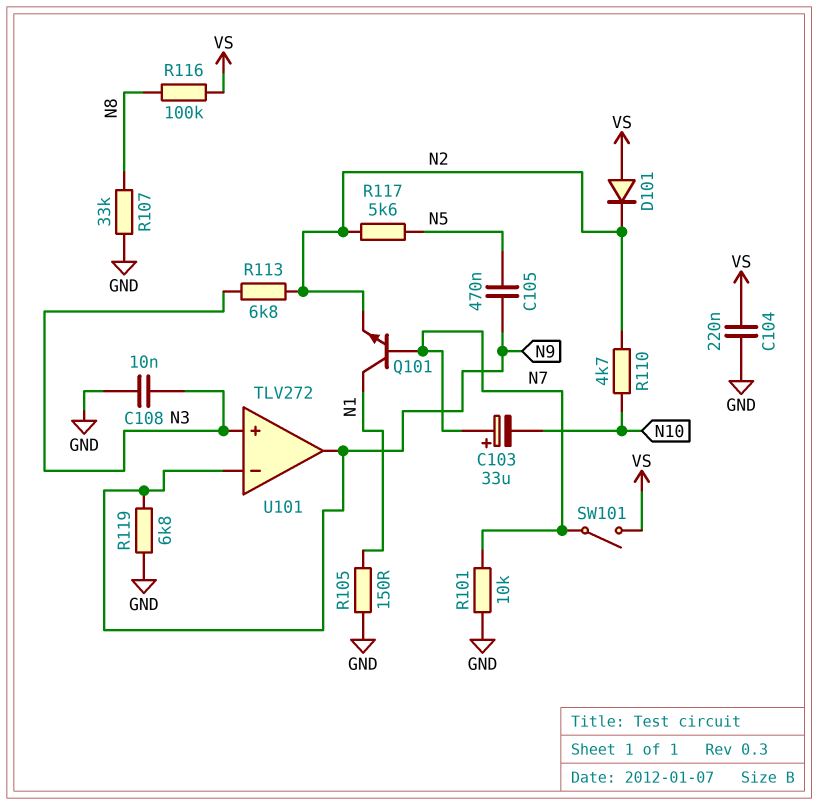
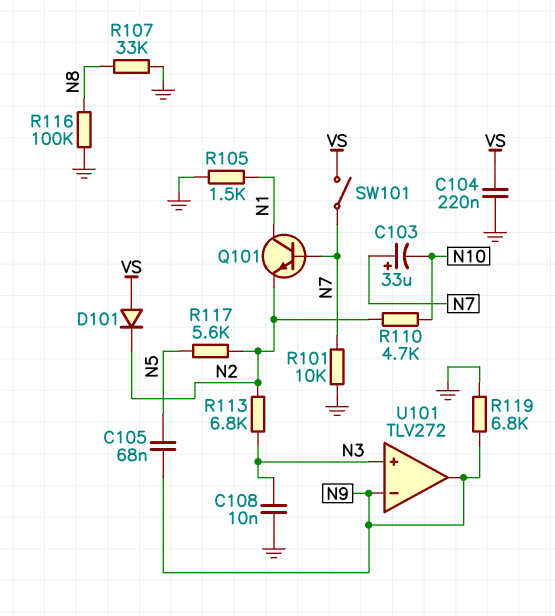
C105: 470nF (N5, N9) -> 68nF (N5, N9)
R105: 150 (GND, N1) -> 1.5k (GND, N1)
R116: 100k (N8, VS) -> 100k (GND, N8)

